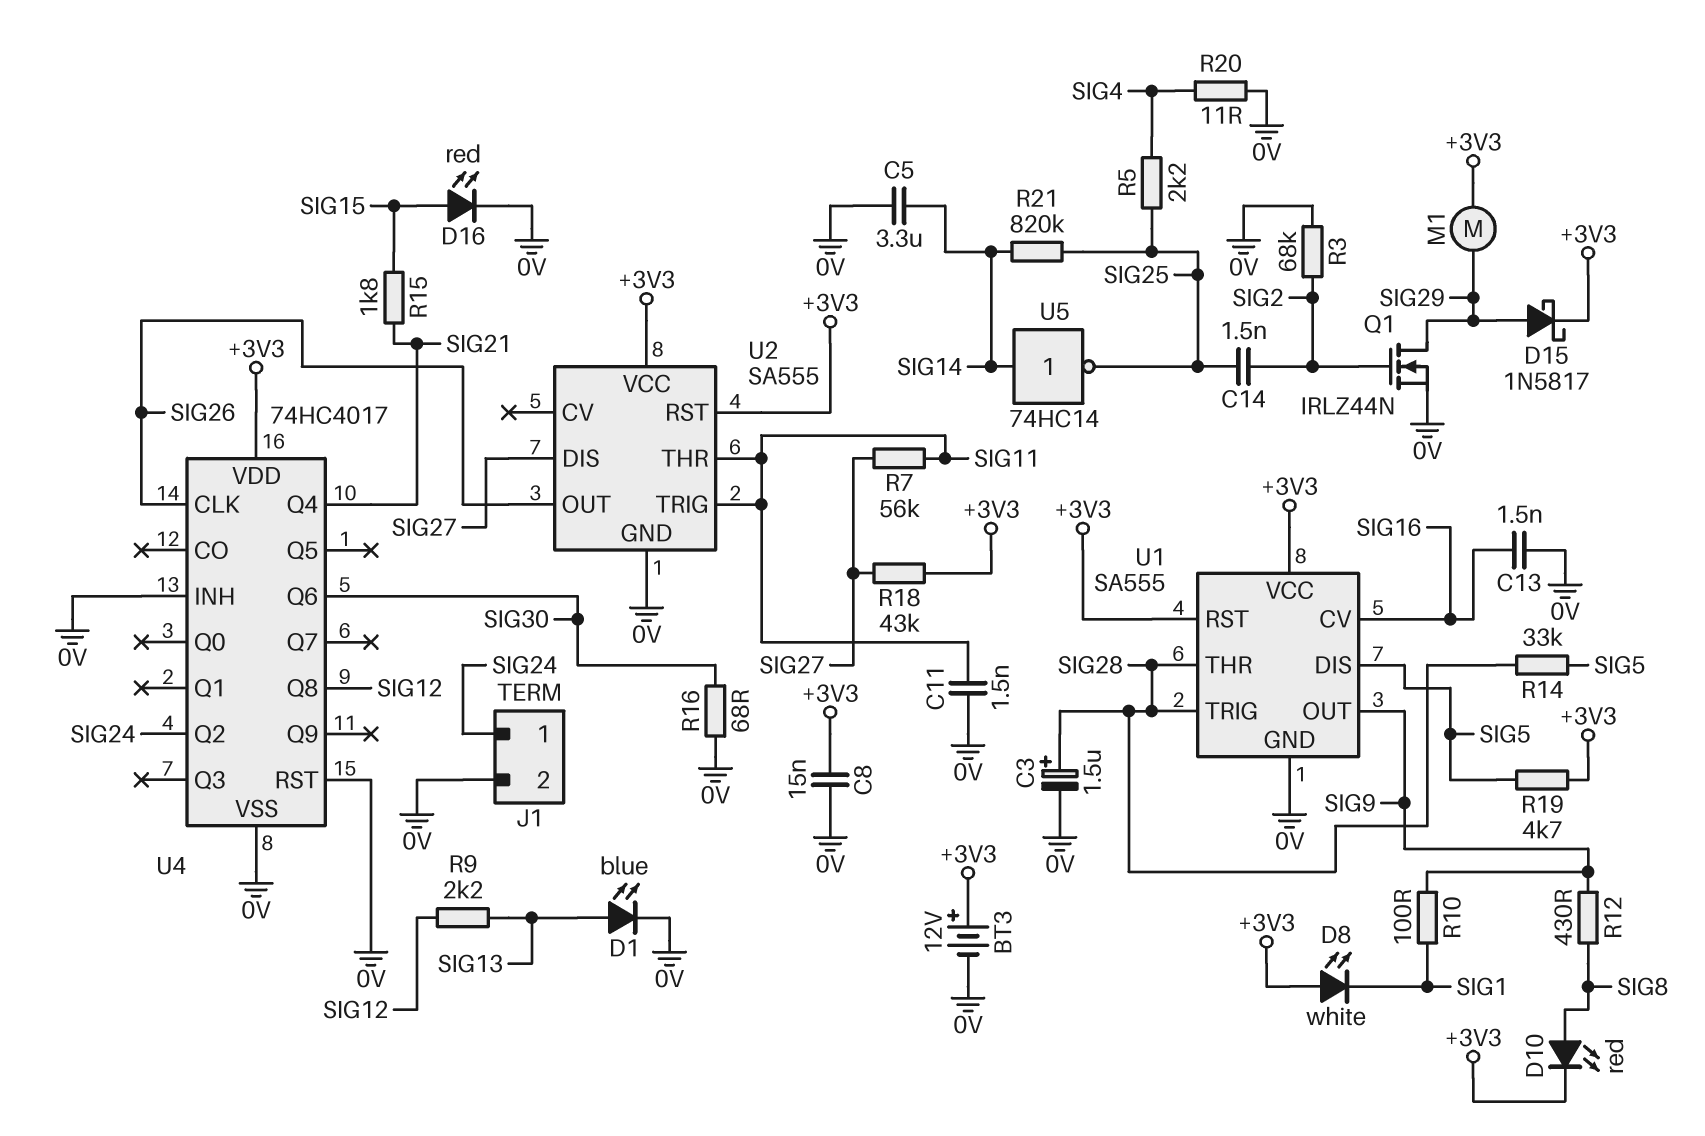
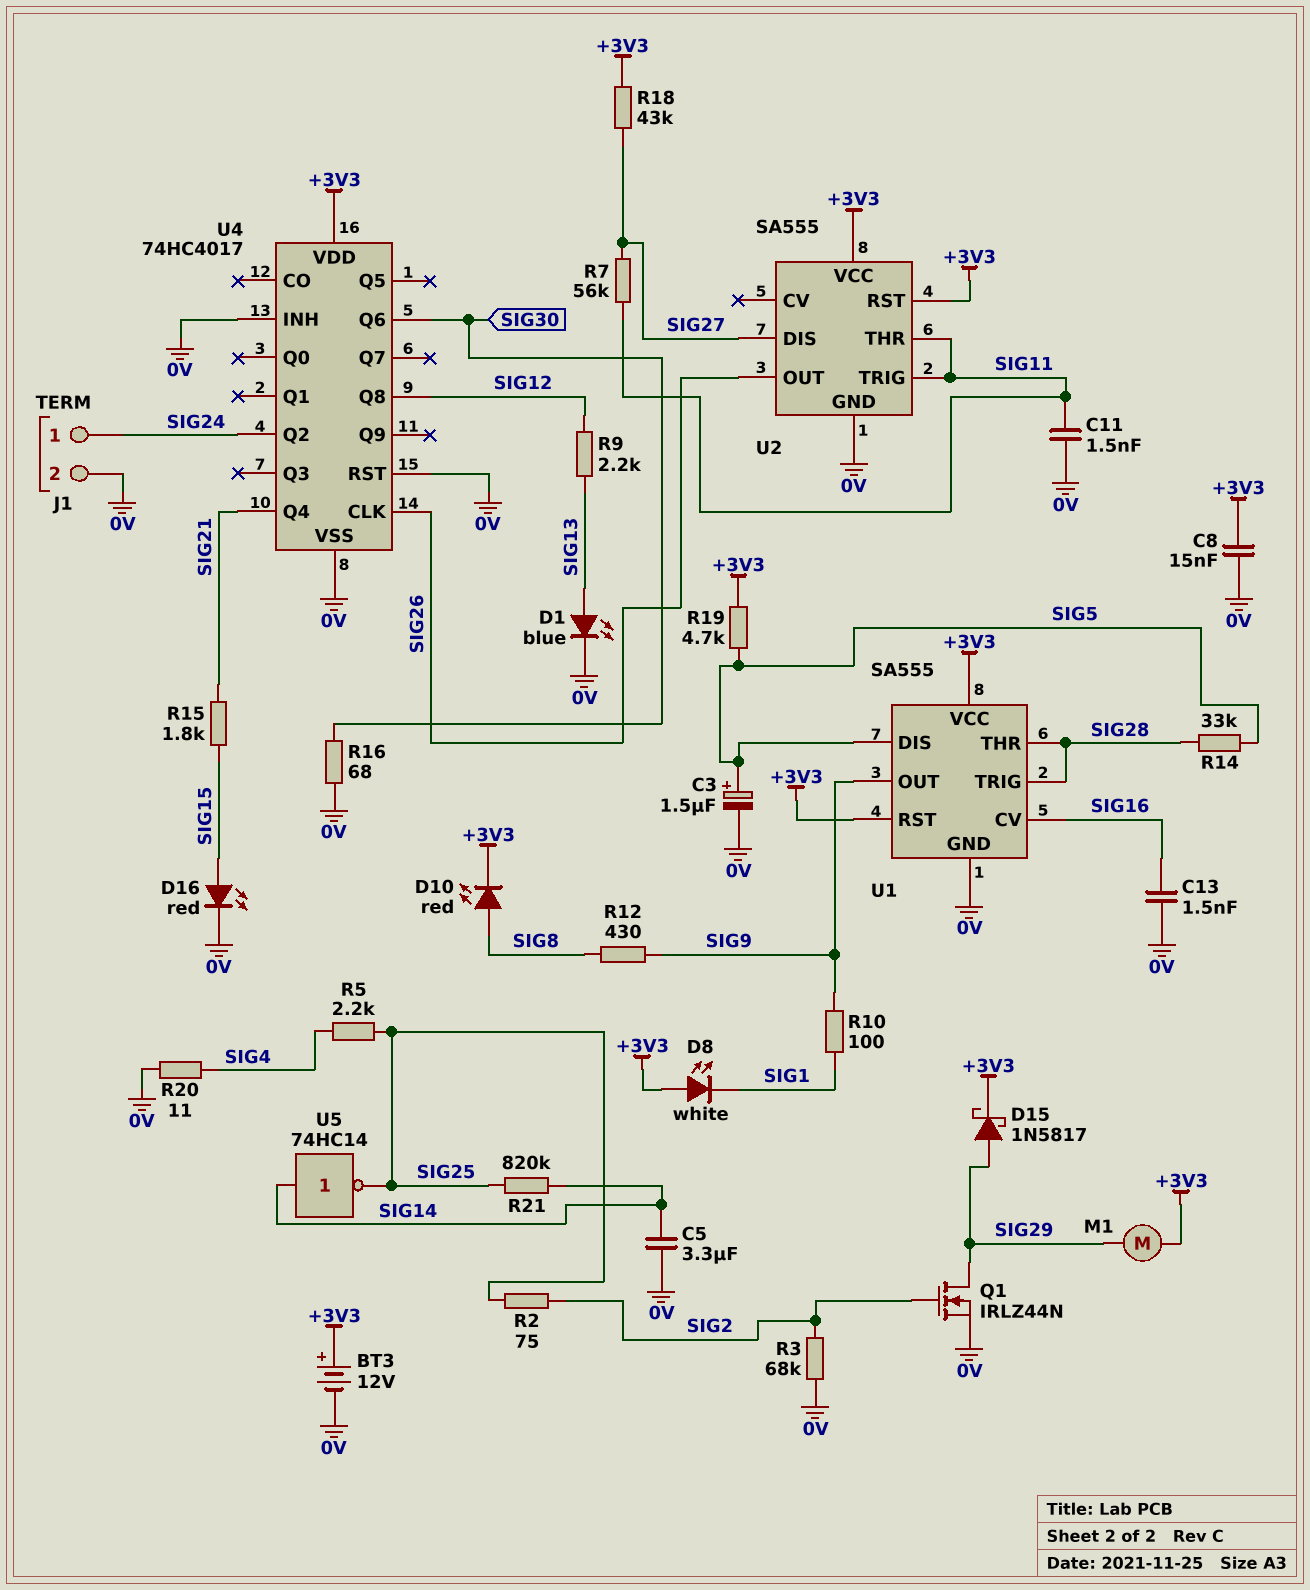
C3: 1.5uF (plus SIG28, minus 0V) -> 1.5uF (plus SIG5, minus 0V)
C14: 1.5nF (SIG2, SIG25) -> none
R2: none -> 75 (SIG2, SIG25)

